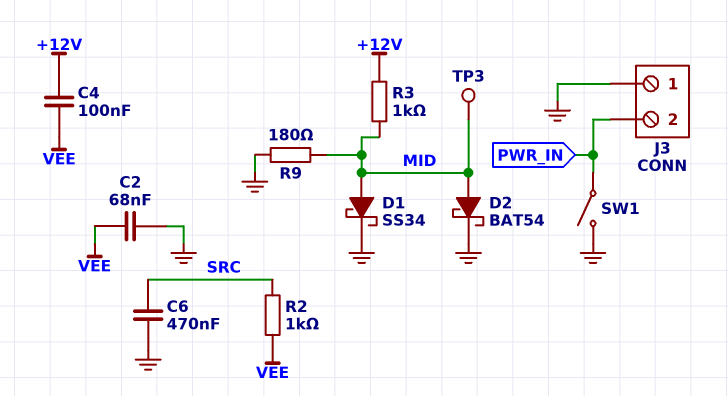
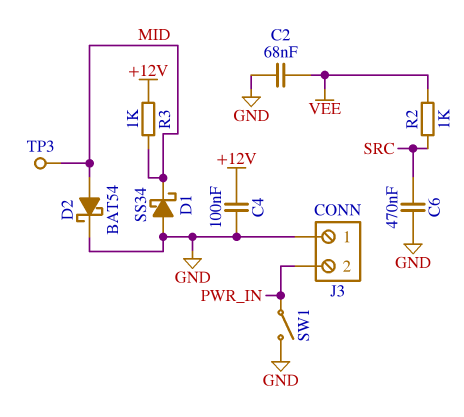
C4: 100nF (+12V, VEE) -> 100nF (+12V, GND)
D1: schottky SS34 (A MID, K GND) -> schottky SS34 (A GND, K MID)
R9: 180 (GND, MID) -> none

